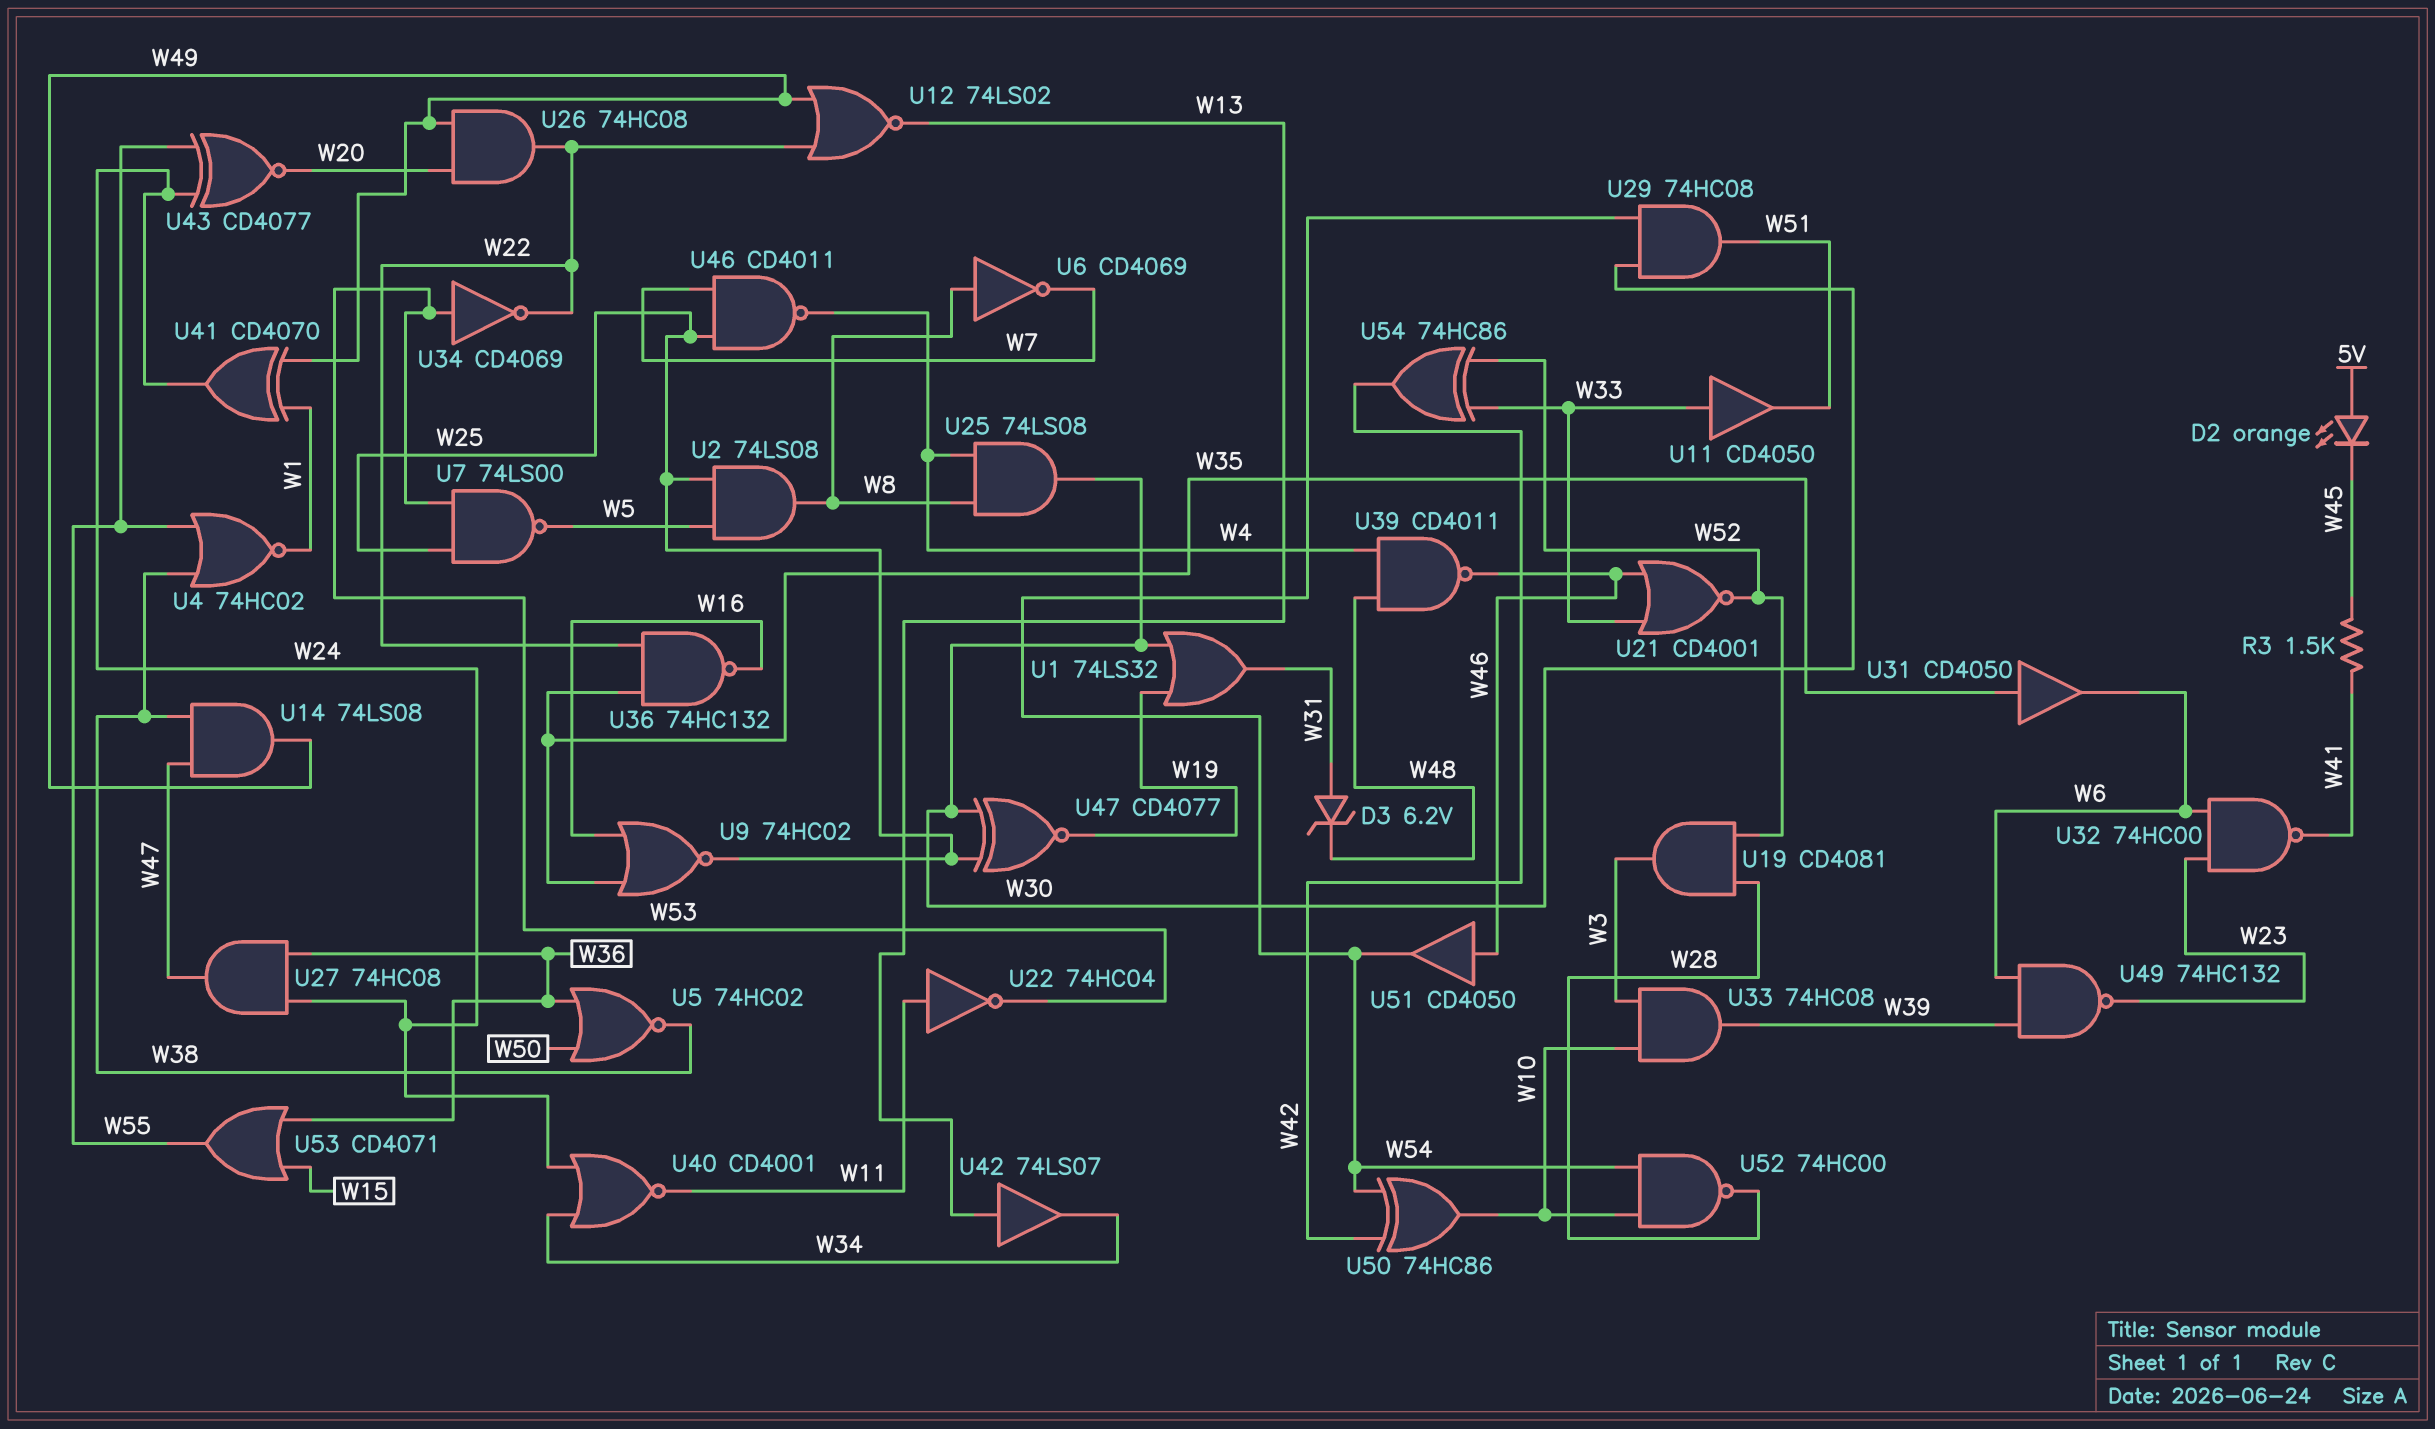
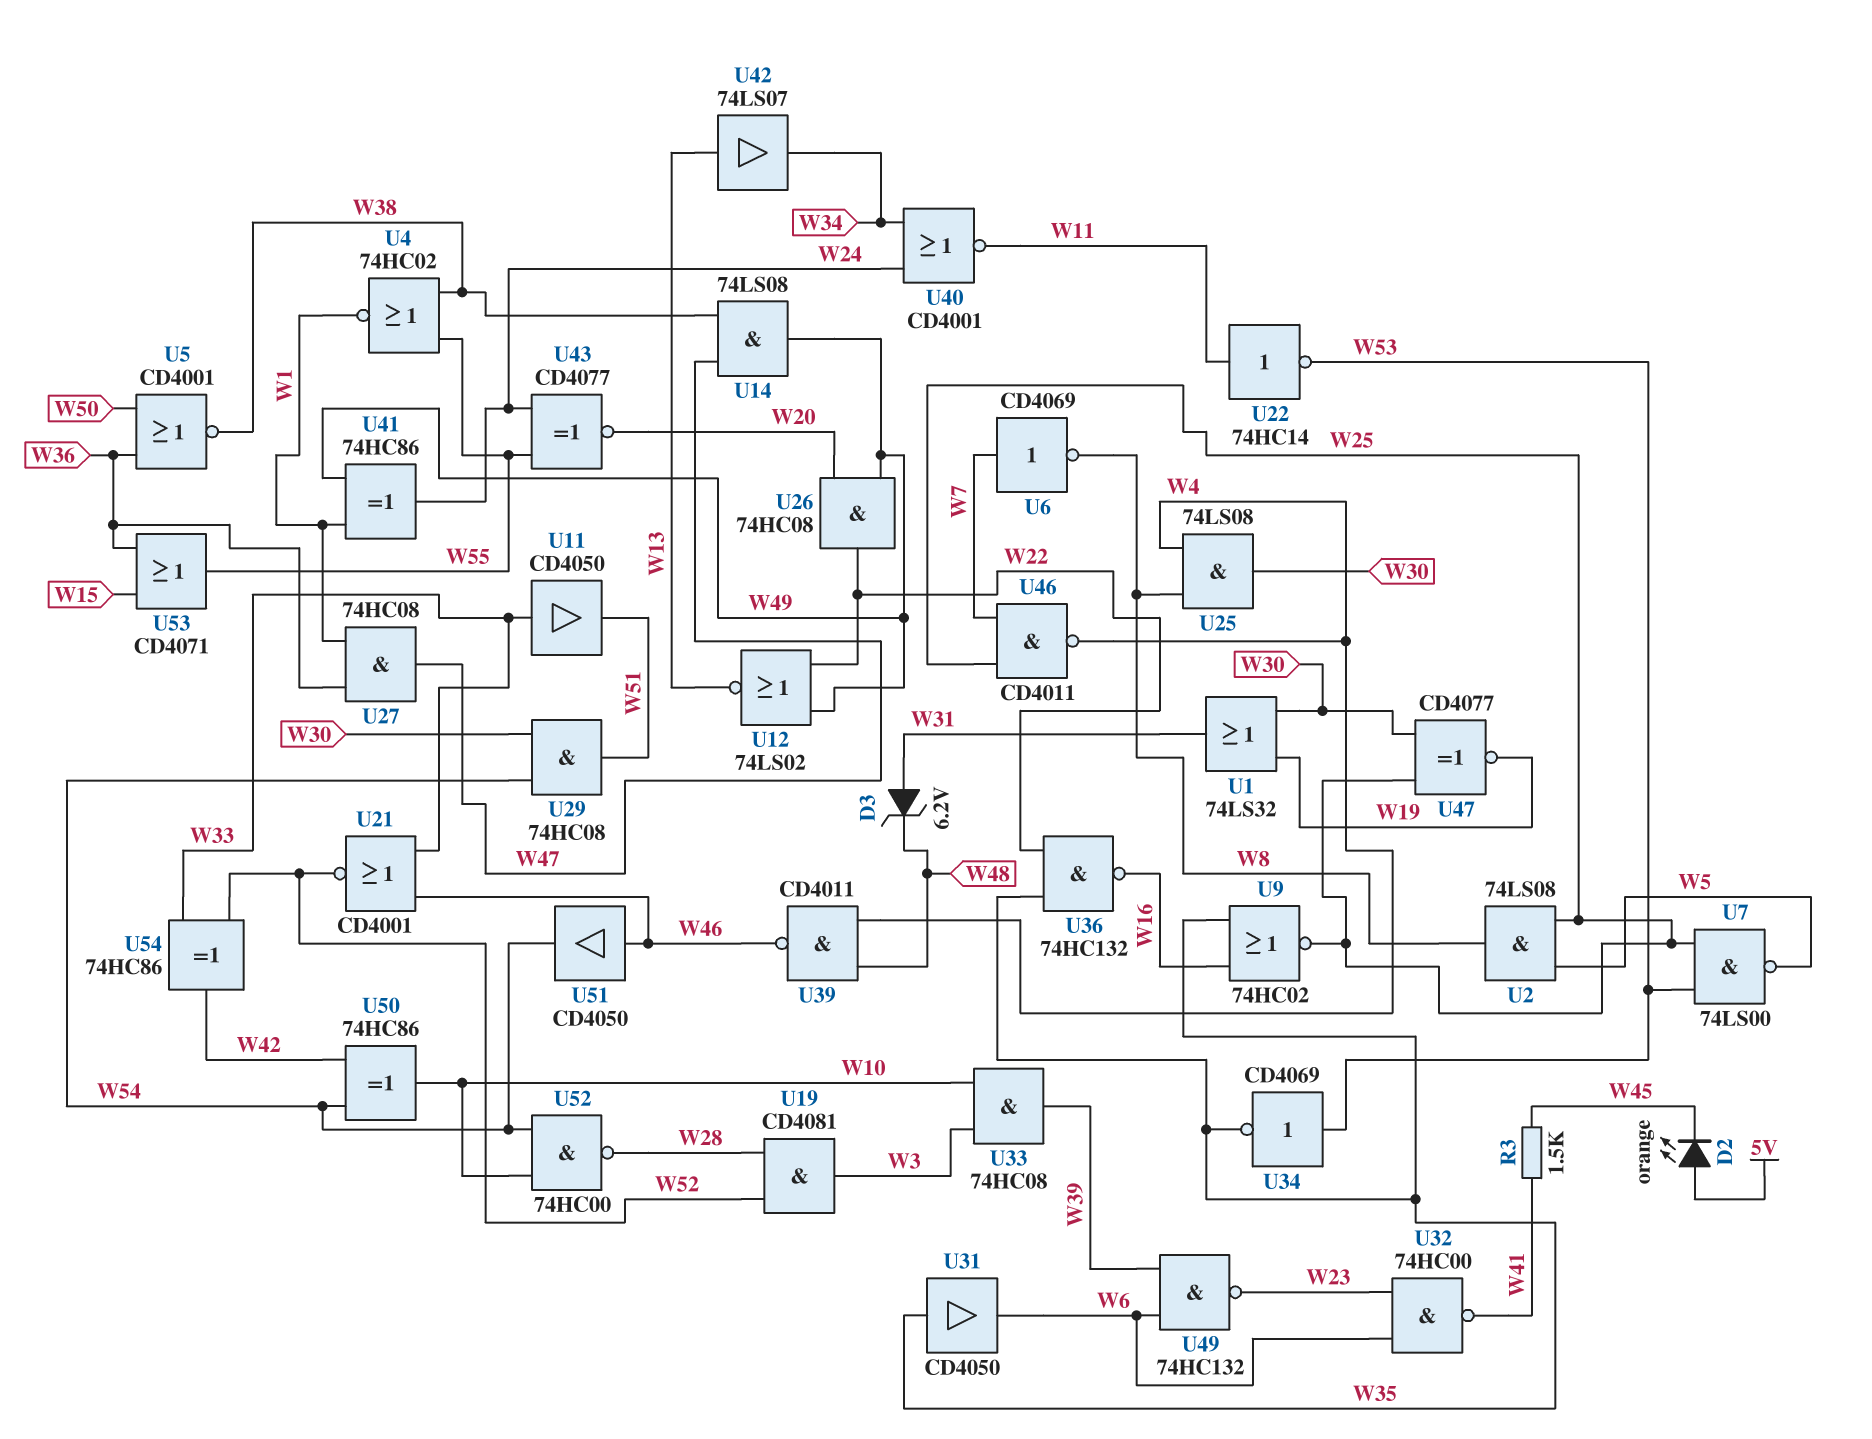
U5: NOR 74HC02 (in W36, in W50, out W38) -> NOR CD4001 (in W36, in W50, out W38)
U6: NOT CD4069 (in W8, out W7) -> NOT CD4069 (in W7, out W8)
U22: NOT 74HC04 (in W11, out W53) -> NOT 74HC14 (in W11, out W53)
U27: AND 74HC08 (in W24, in W36, out W47) -> AND 74HC08 (in W1, in W36, out W47)
U34: NOT CD4069 (in W53, out W22) -> NOT CD4069 (in W53, out W35)
U41: XOR CD4070 (in W1, in W49, out W24) -> XOR 74HC86 (in W1, in W49, out W24)

